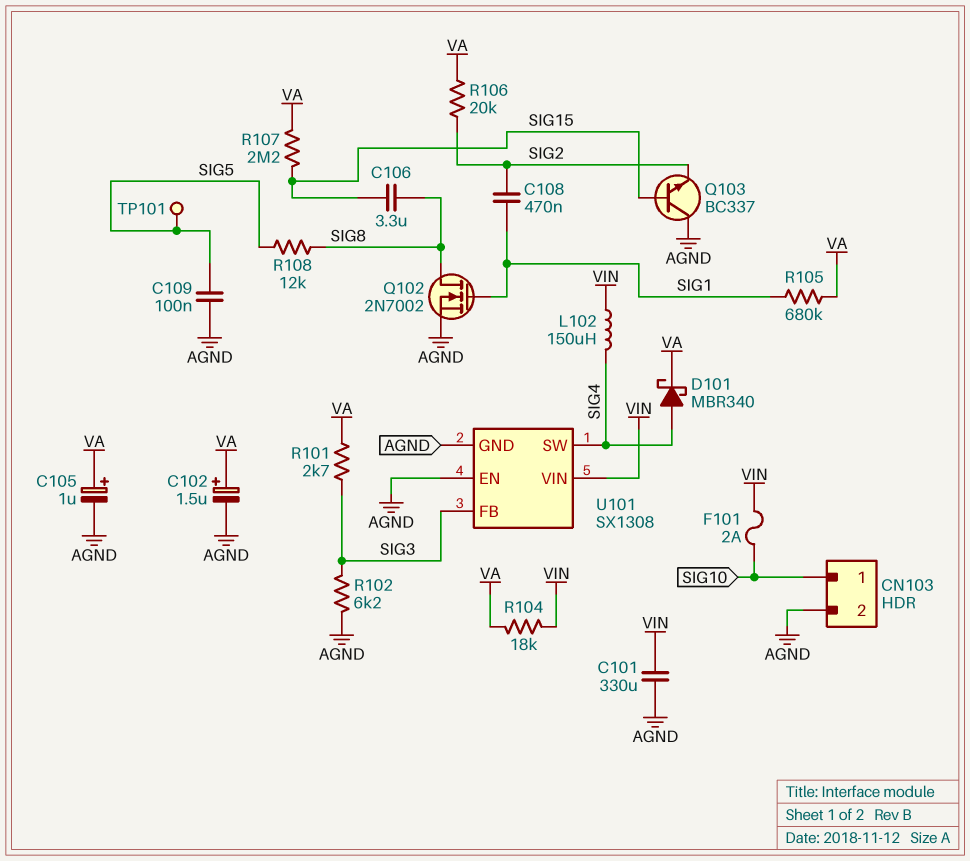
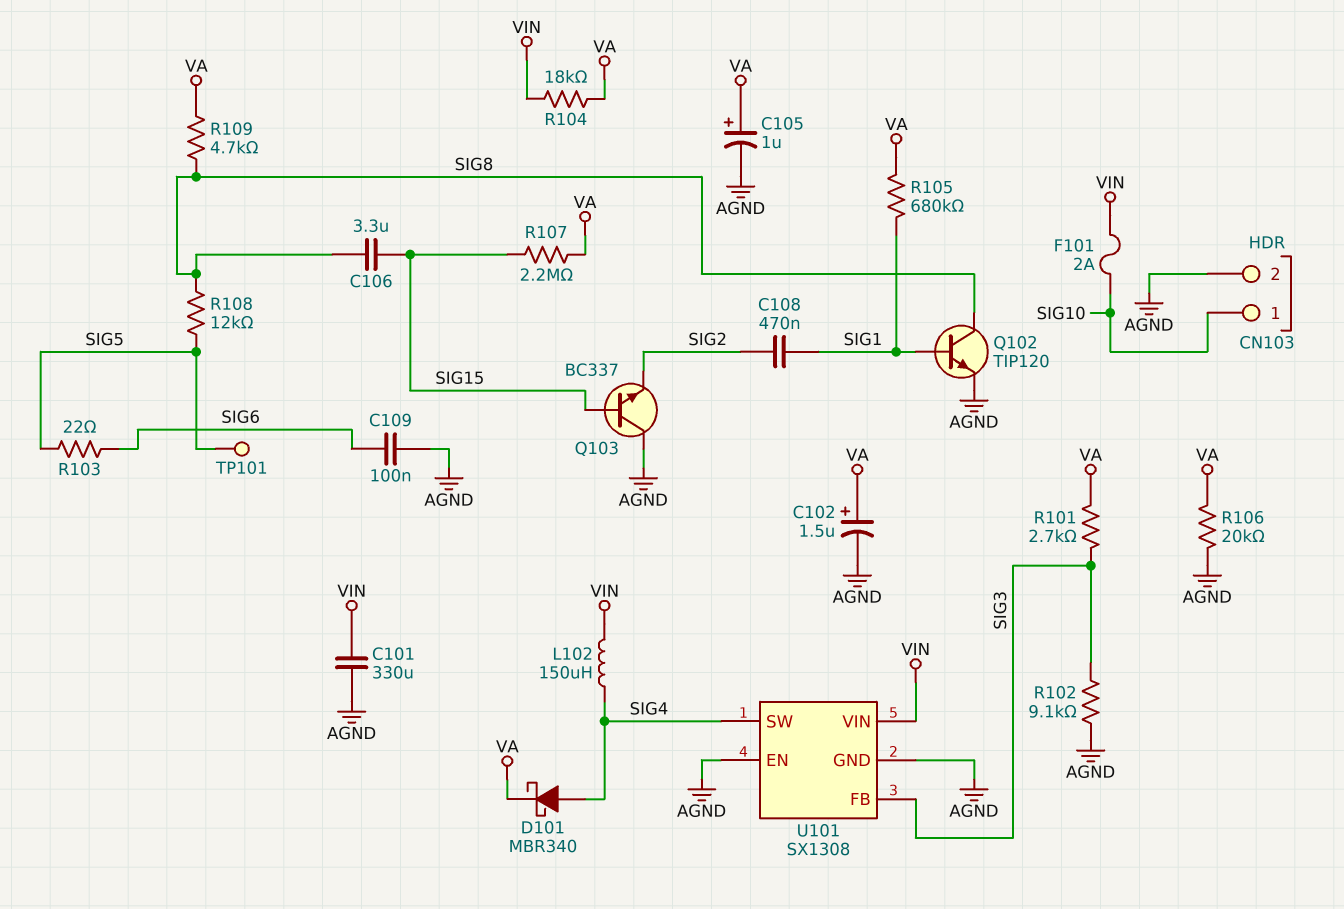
C109: 100nF (AGND, SIG5) -> 100nF (AGND, SIG6)
Q102: NMOS 2N7002 (G SIG1, D SIG8, S AGND) -> NPN TIP120 (B SIG1, C SIG8, E AGND)
R102: 6.2k (AGND, SIG3) -> 9.1k (AGND, SIG3)
R103: none -> 22 (SIG5, SIG6)
R106: 20k (SIG2, VA) -> 20k (AGND, VA)
R109: none -> 4.7k (SIG8, VA)

